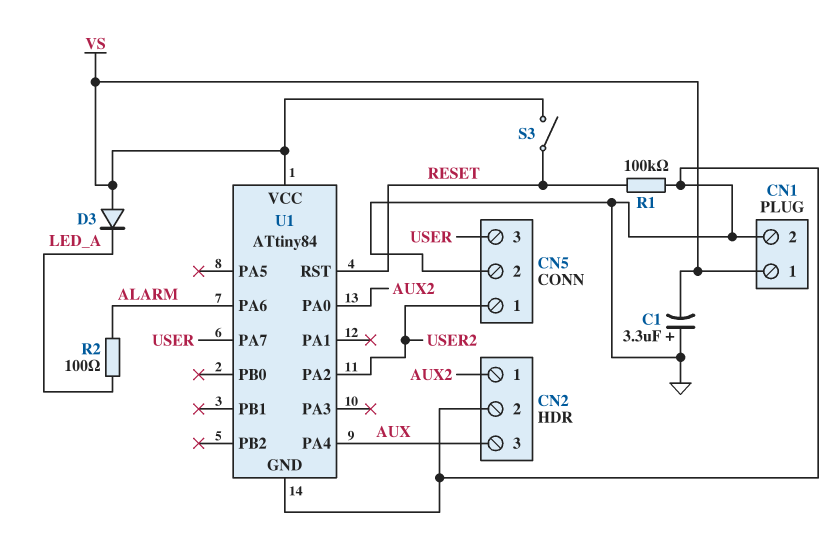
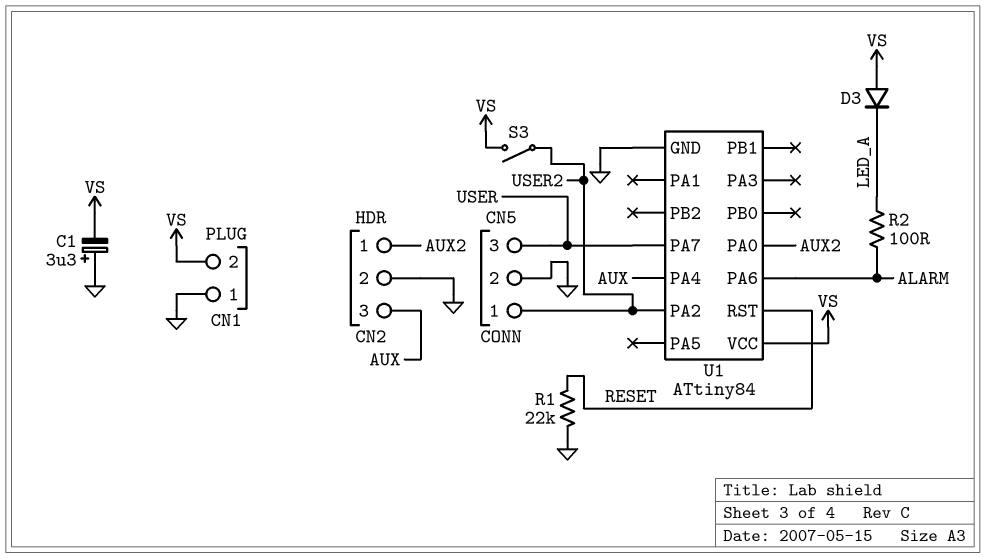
CN1 pin 1: VS -> GND
CN1 pin 2: GND -> VS
R1: 100k (GND, RESET) -> 22k (GND, RESET)
S3: switch (RESET, VS) -> switch (USER2, VS)

